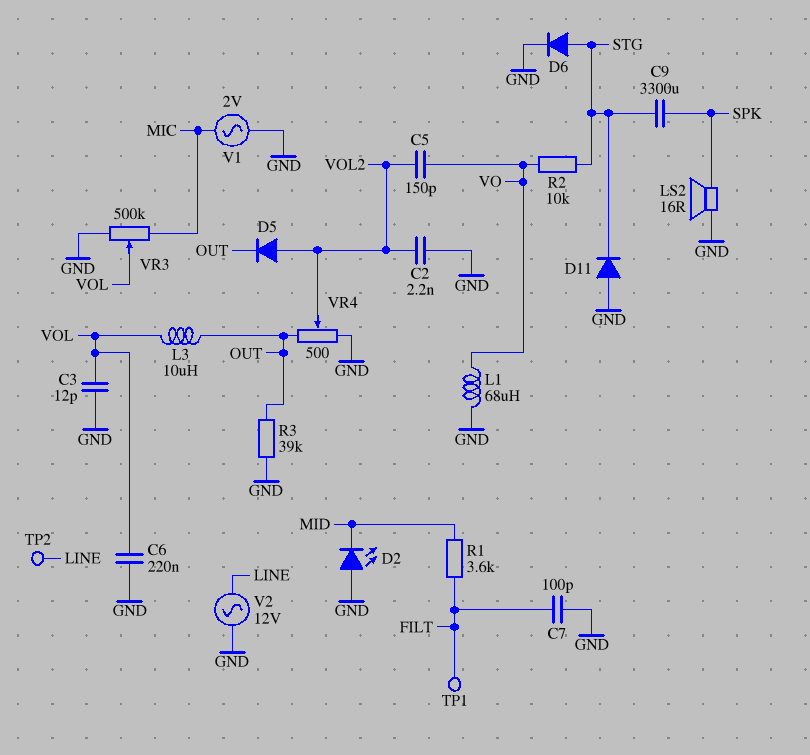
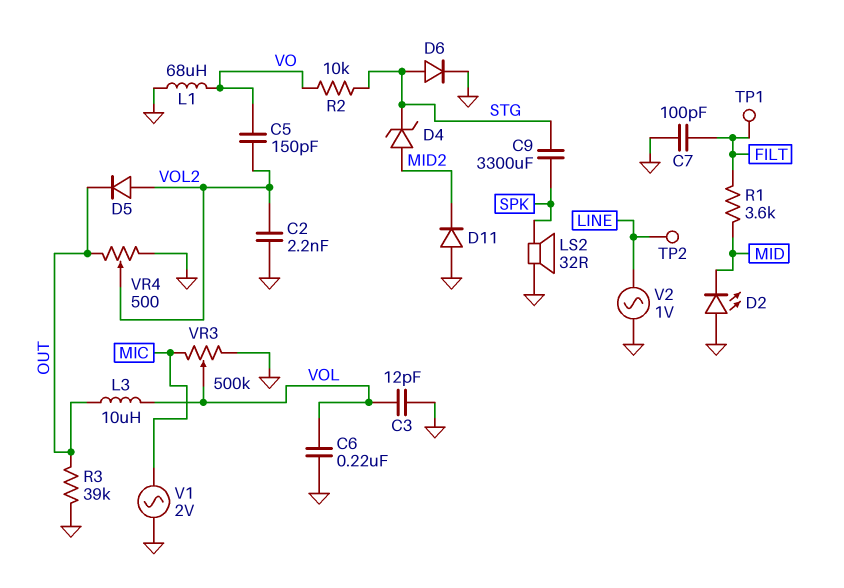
D4: none -> zener (A MID2, K STG)
D11: diode (A GND, K STG) -> diode (A GND, K MID2)
LS2: speaker 16R (GND, SPK) -> speaker 32R (GND, SPK)
V2: AC 12V (GND, LINE) -> AC 1V (GND, LINE)

